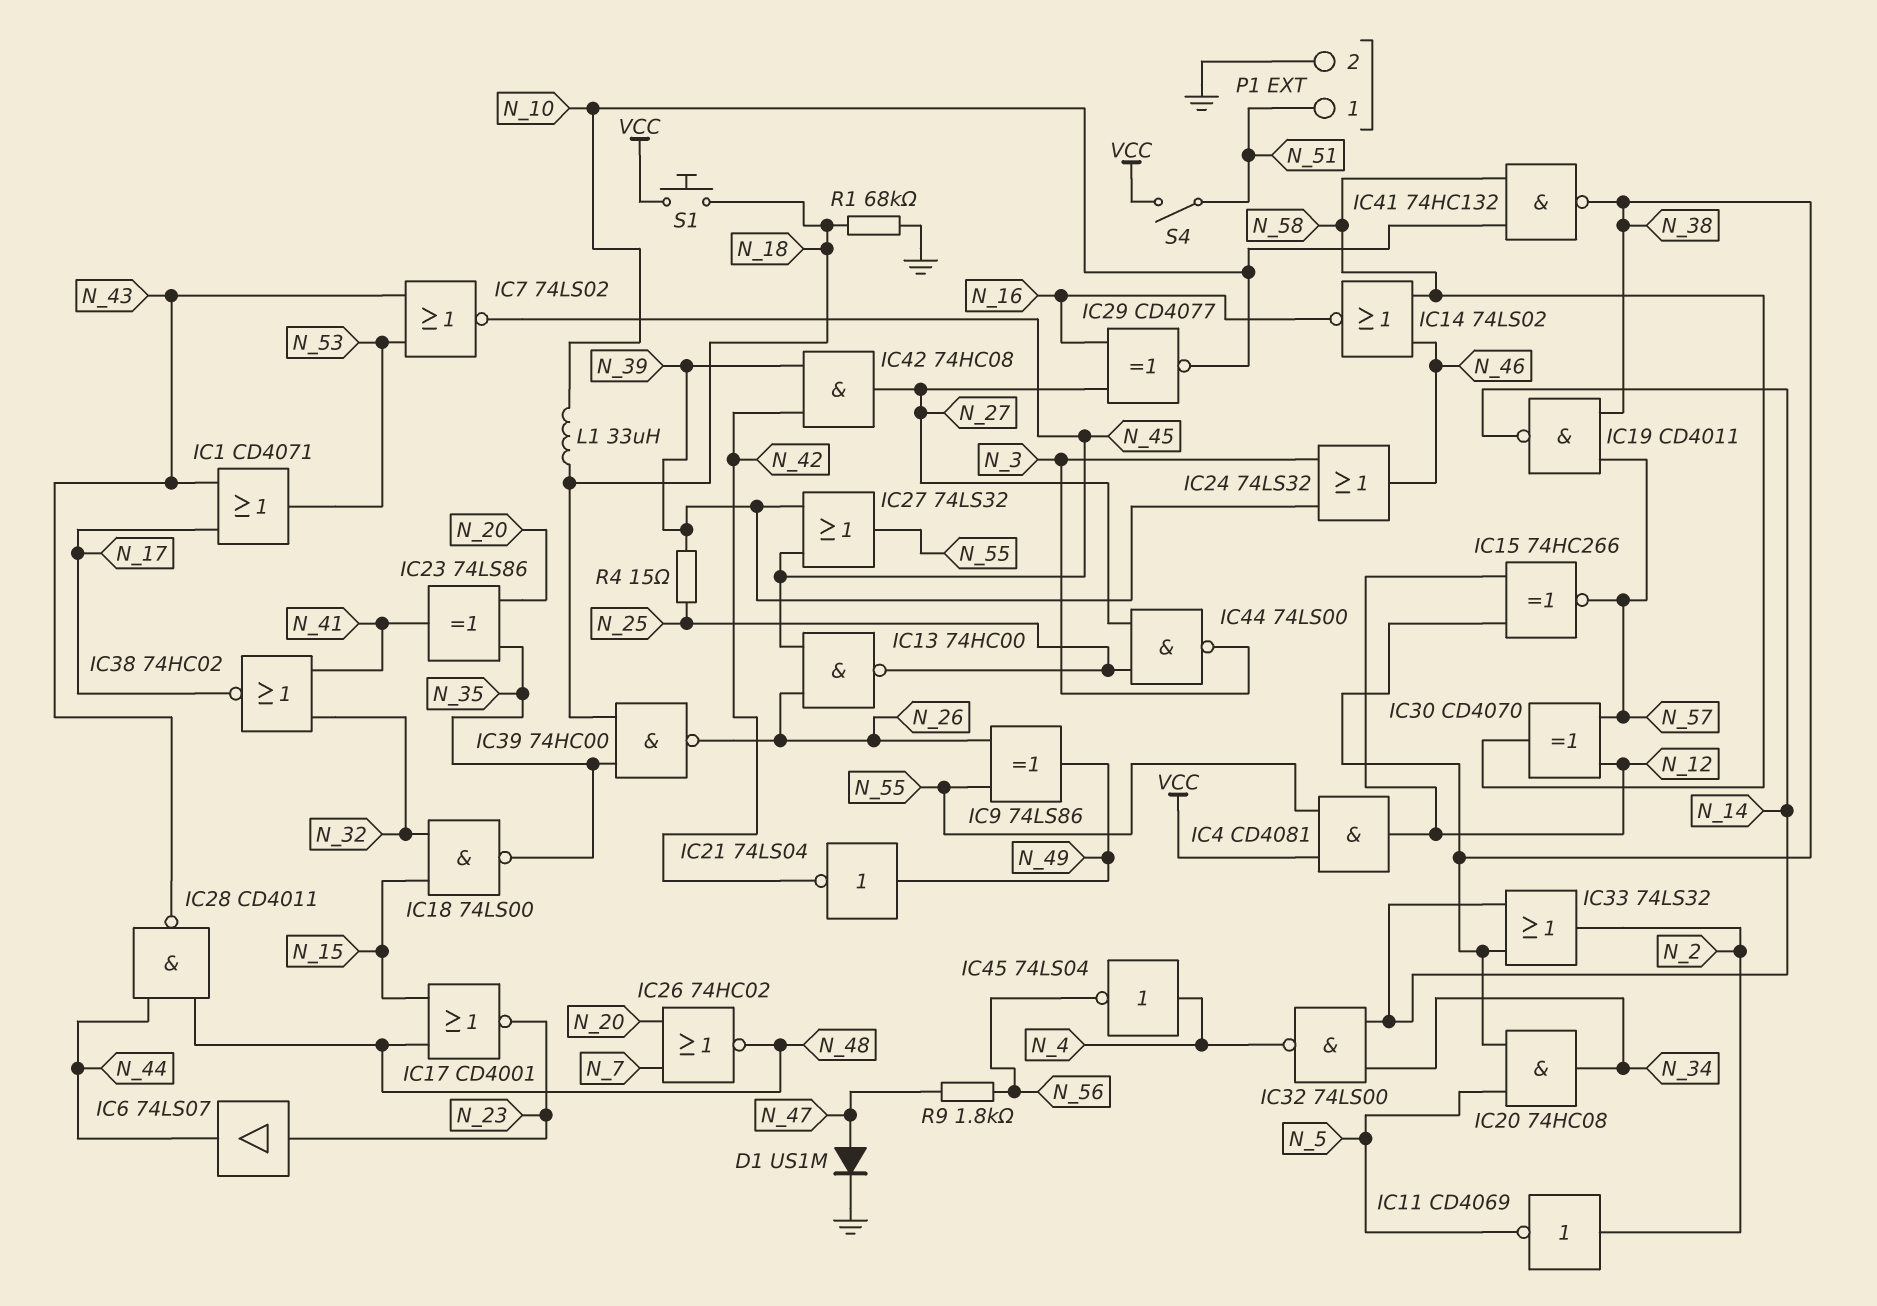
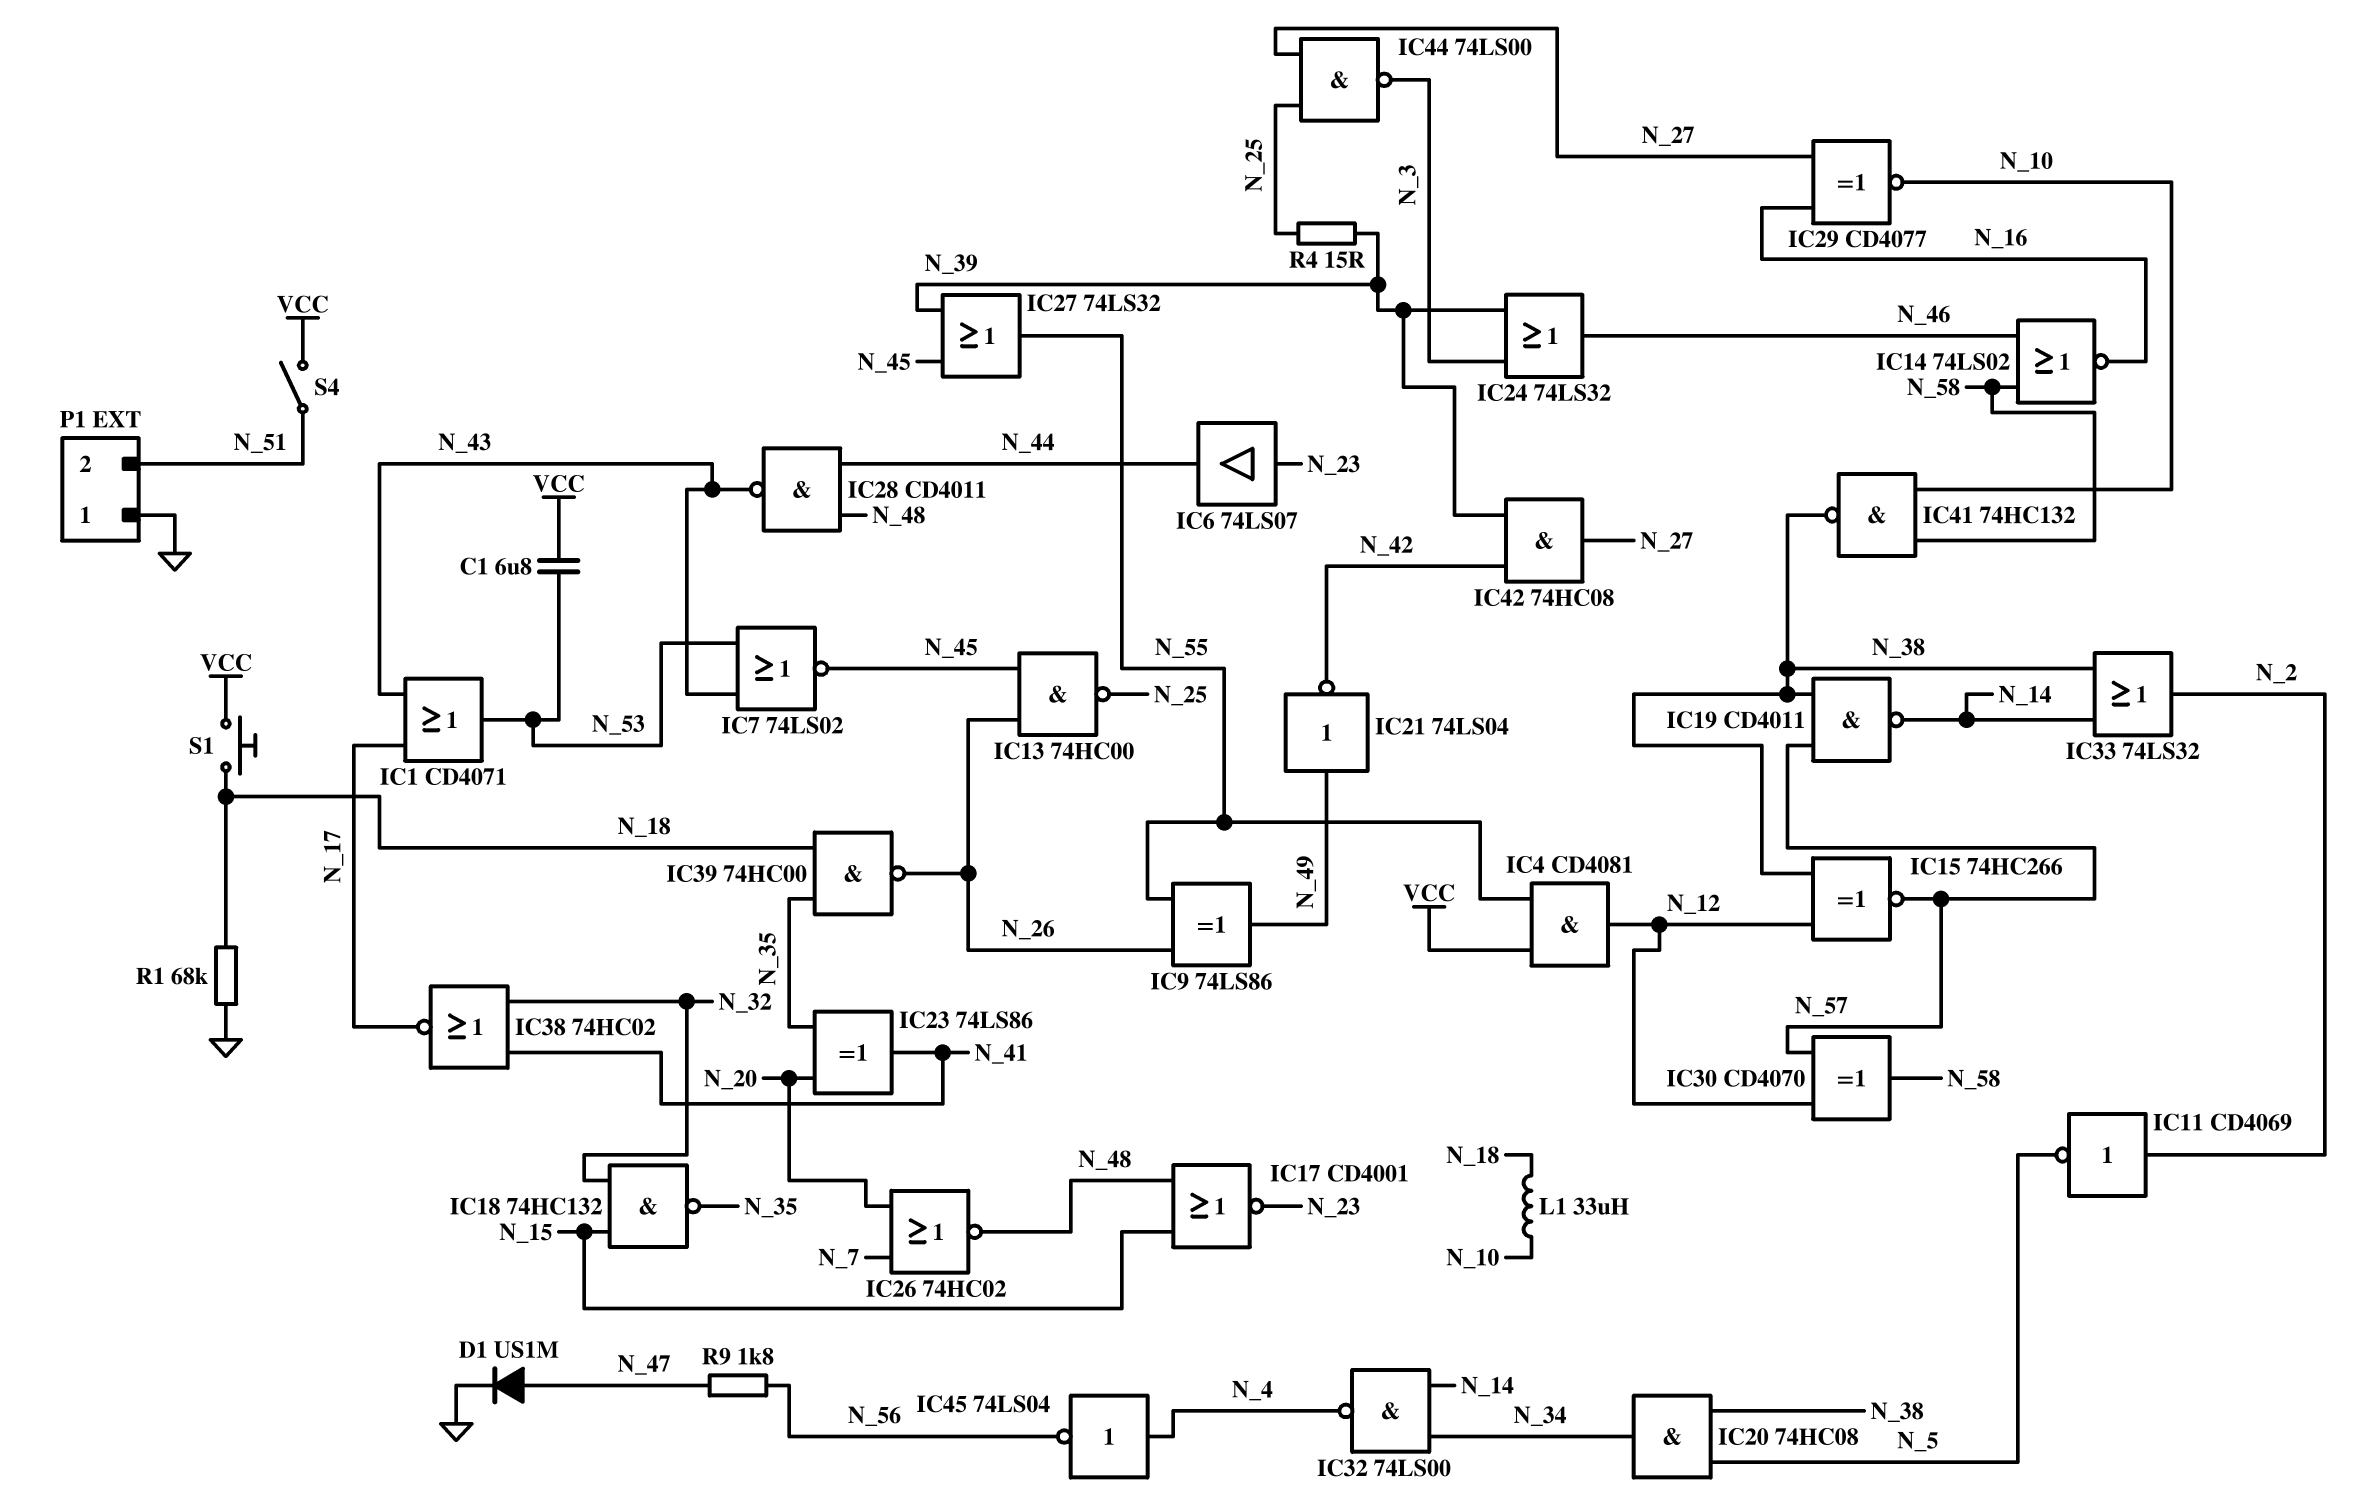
C1: none -> 6.8uF (N_53, VCC)
IC18: NAND 74LS00 (in N_15, in N_32, out N_35) -> NAND 74HC132 (in N_15, in N_32, out N_35)
P1 pin 1: N_51 -> GND
P1 pin 2: GND -> N_51

